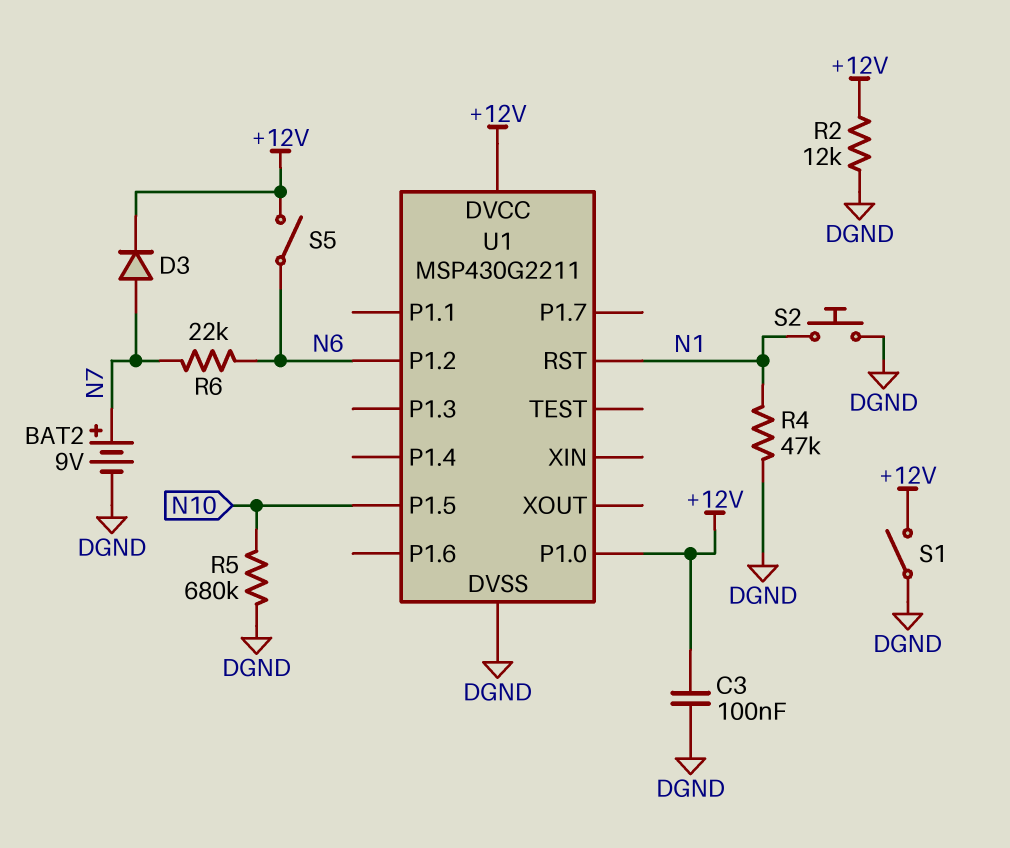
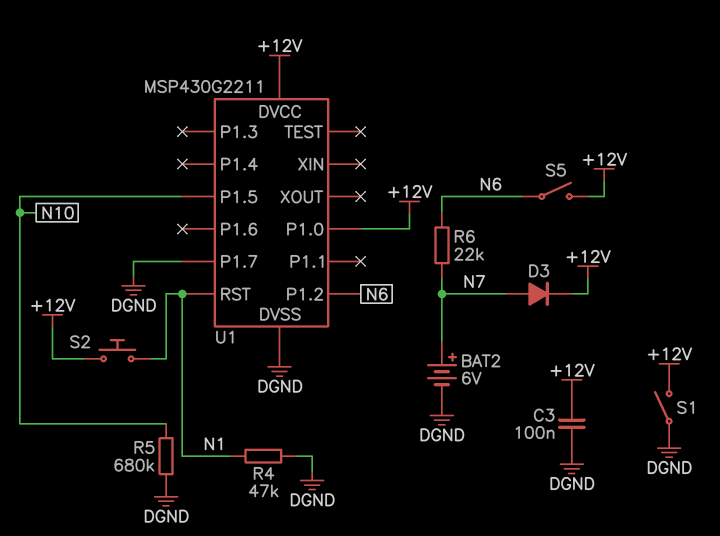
BAT2: 9V (plus N7, minus DGND) -> 6V (plus N7, minus DGND)
R2: 12k (+12V, DGND) -> none
S2: button (DGND, N1) -> button (+12V, N1)
U1 pin P1.7: none -> DGND

